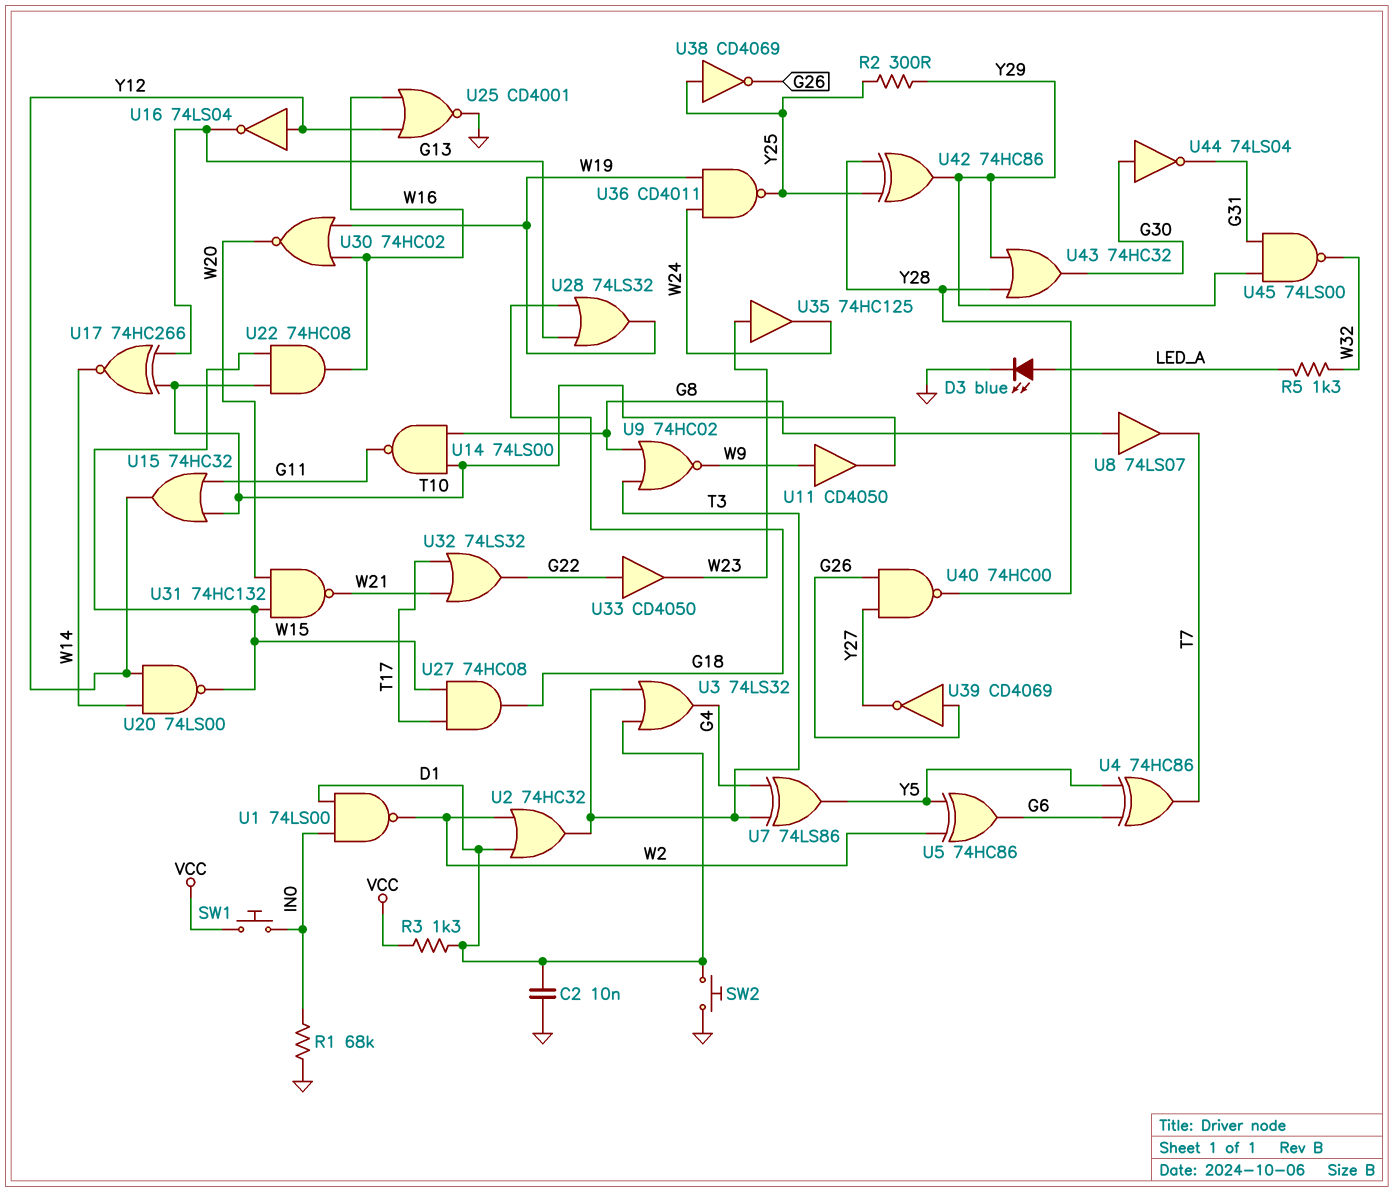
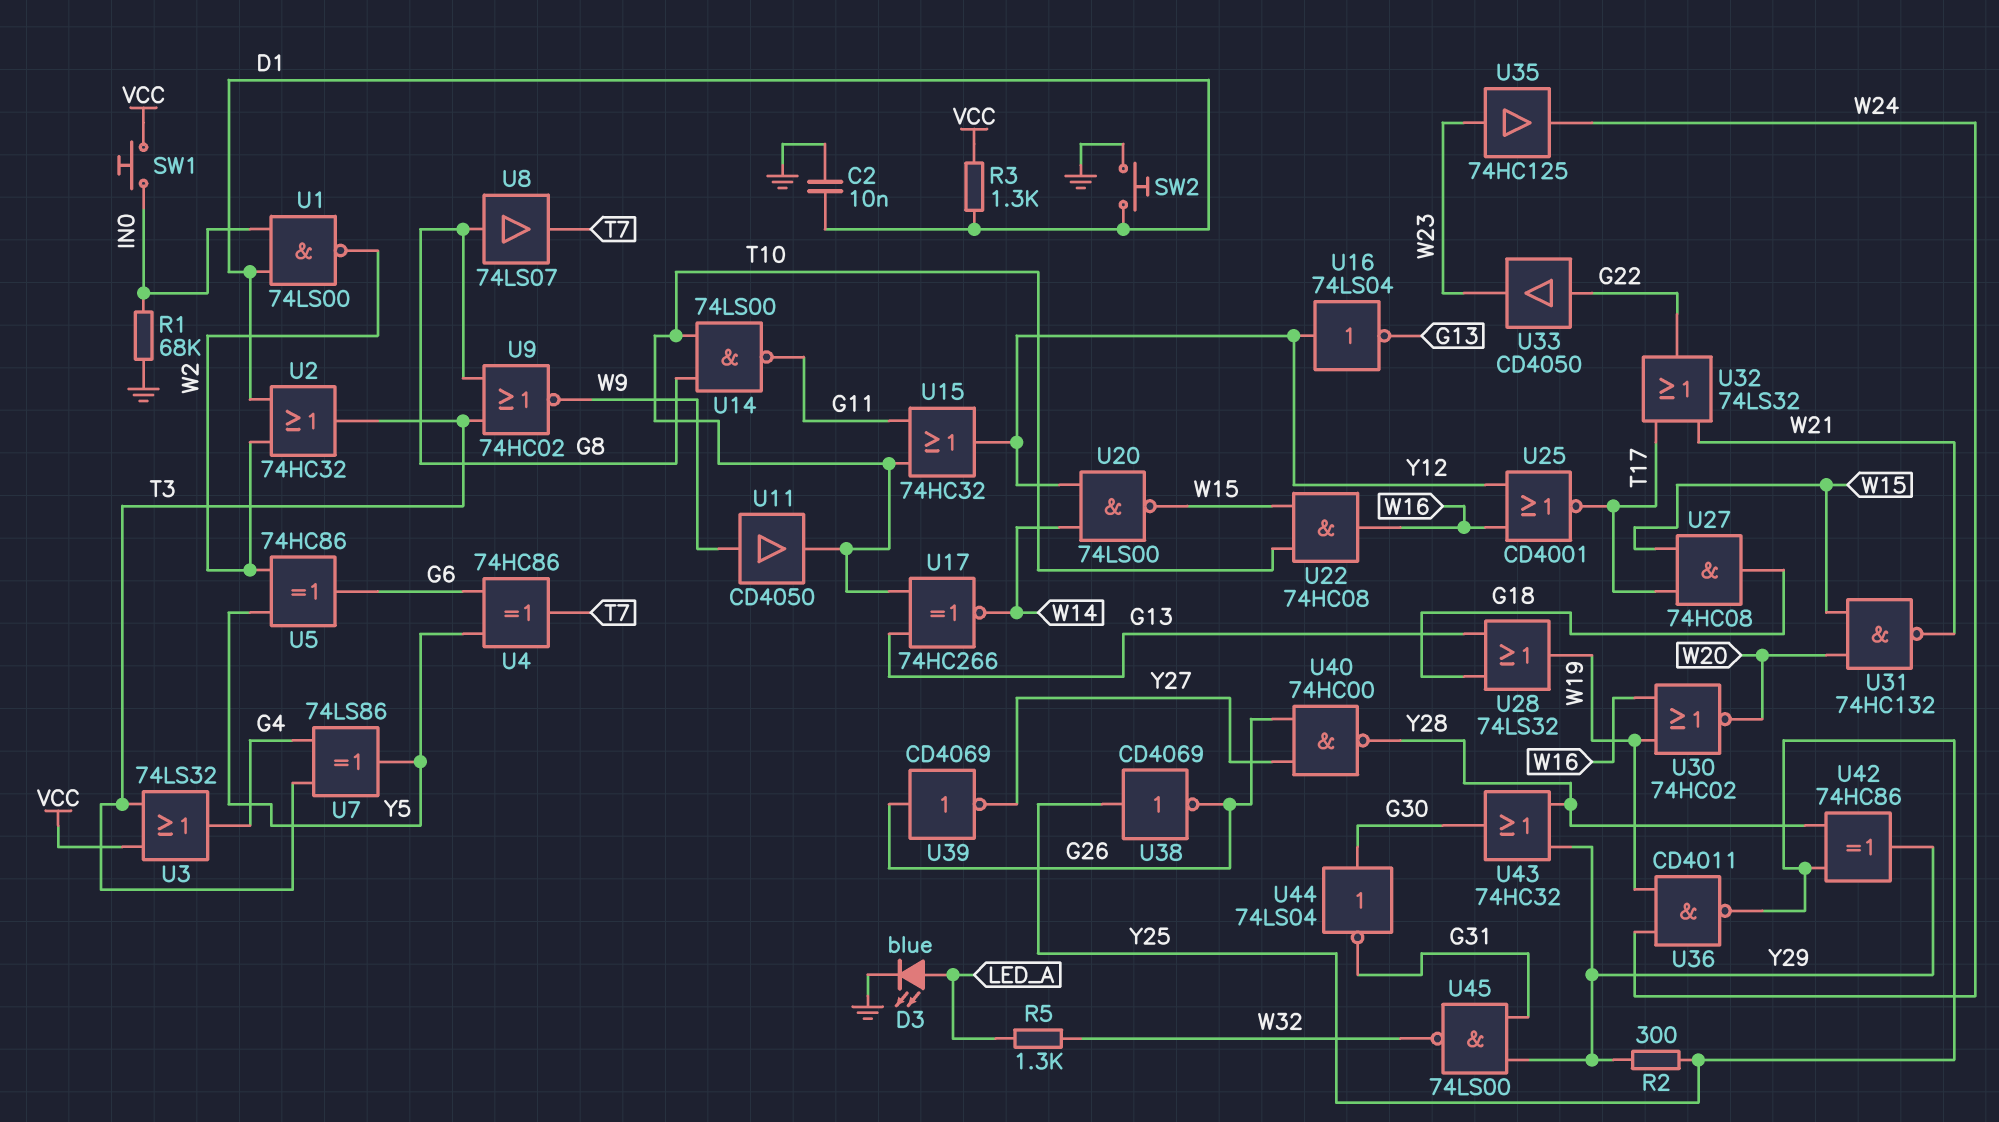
U3: OR 74LS32 (in D1, in T3, out G4) -> OR 74LS32 (in T3, in VCC, out G4)
U25: NOR CD4001 (in W16, in Y12, out GND) -> NOR CD4001 (in W16, in Y12, out T17)

